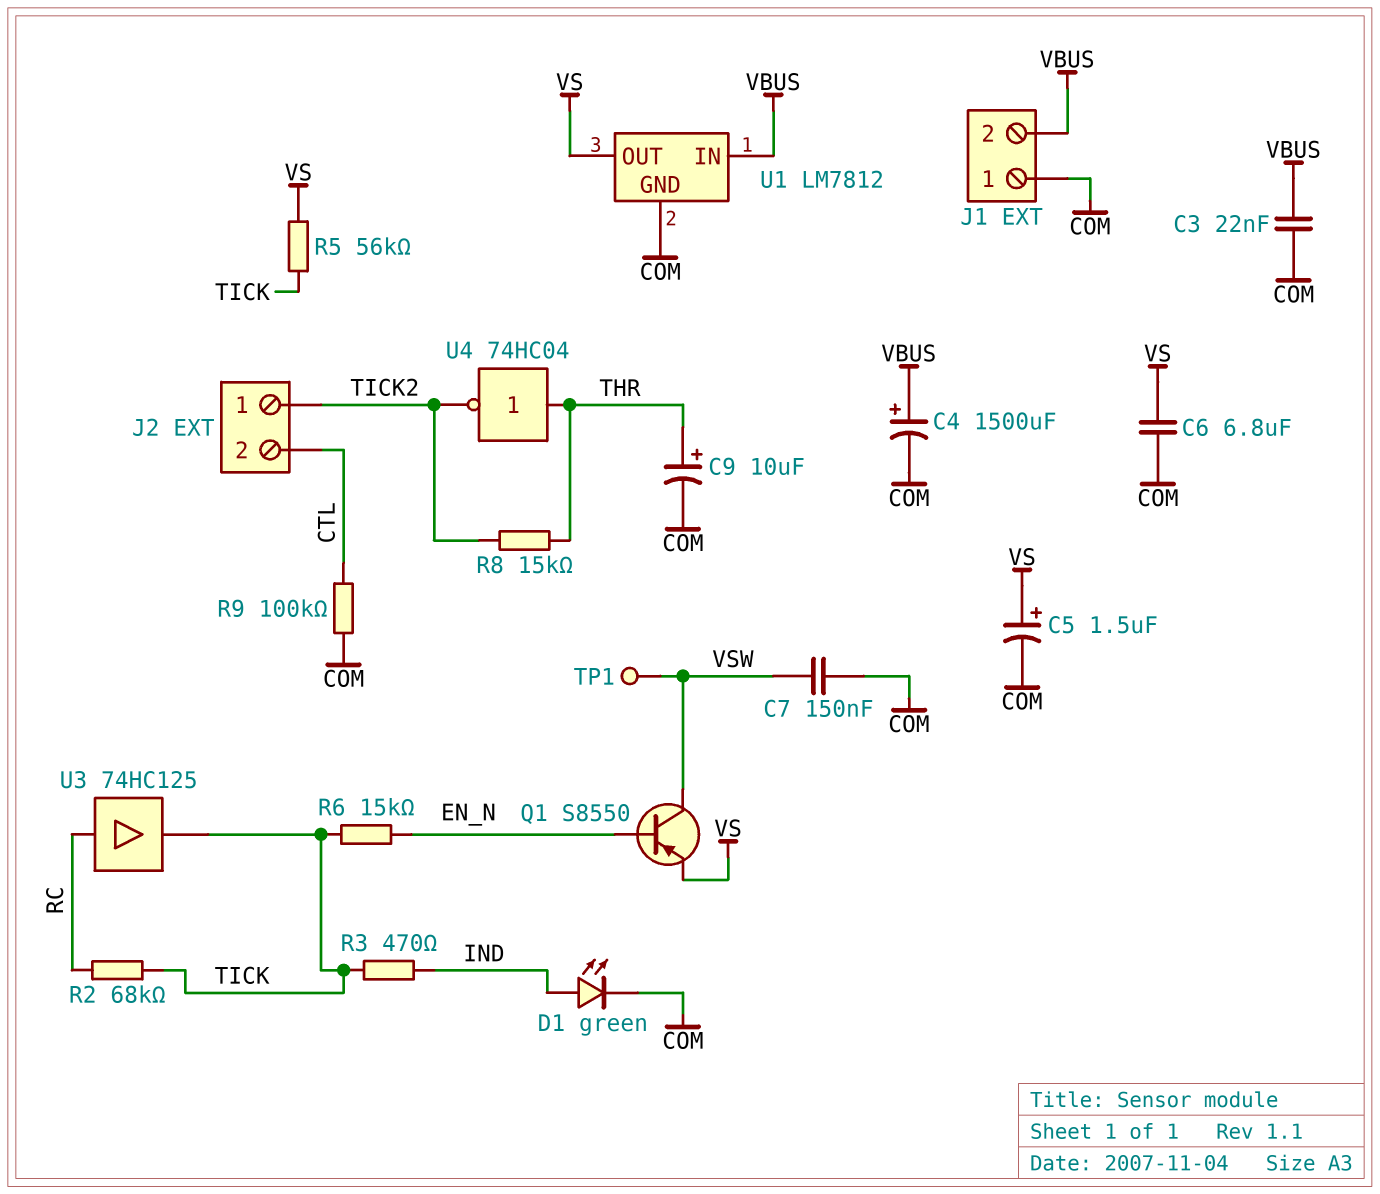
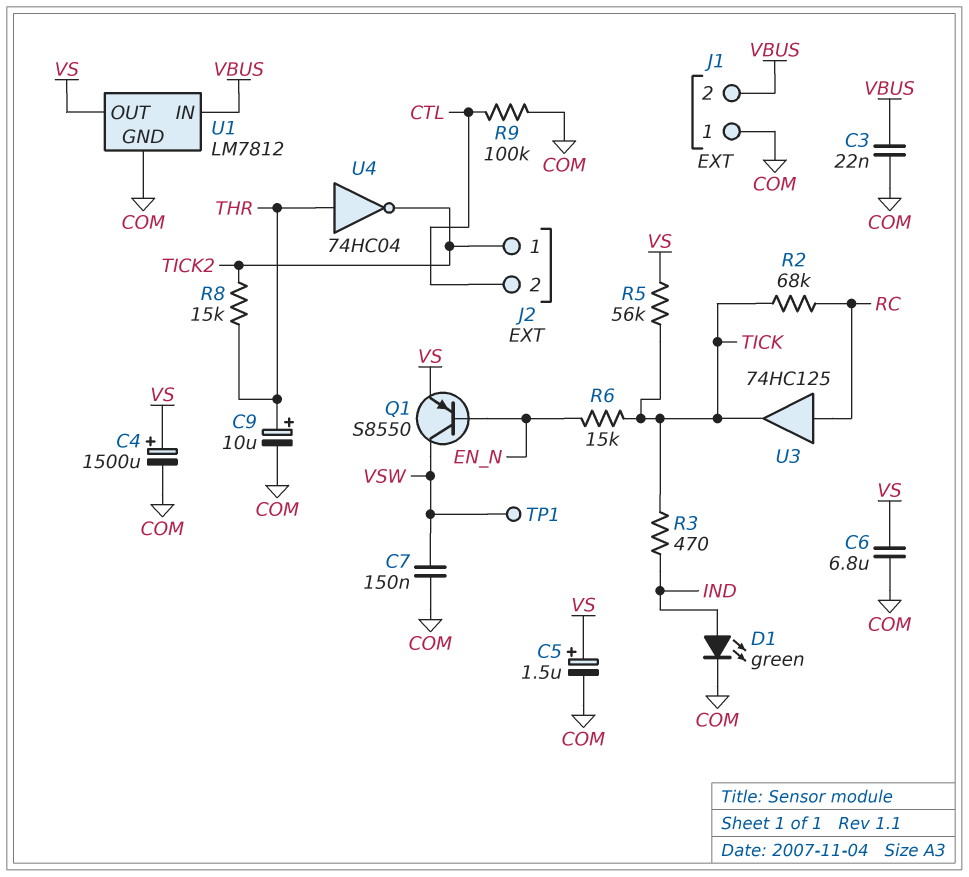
C4: 1500uF (plus VBUS, minus COM) -> 1500uF (plus VS, minus COM)

